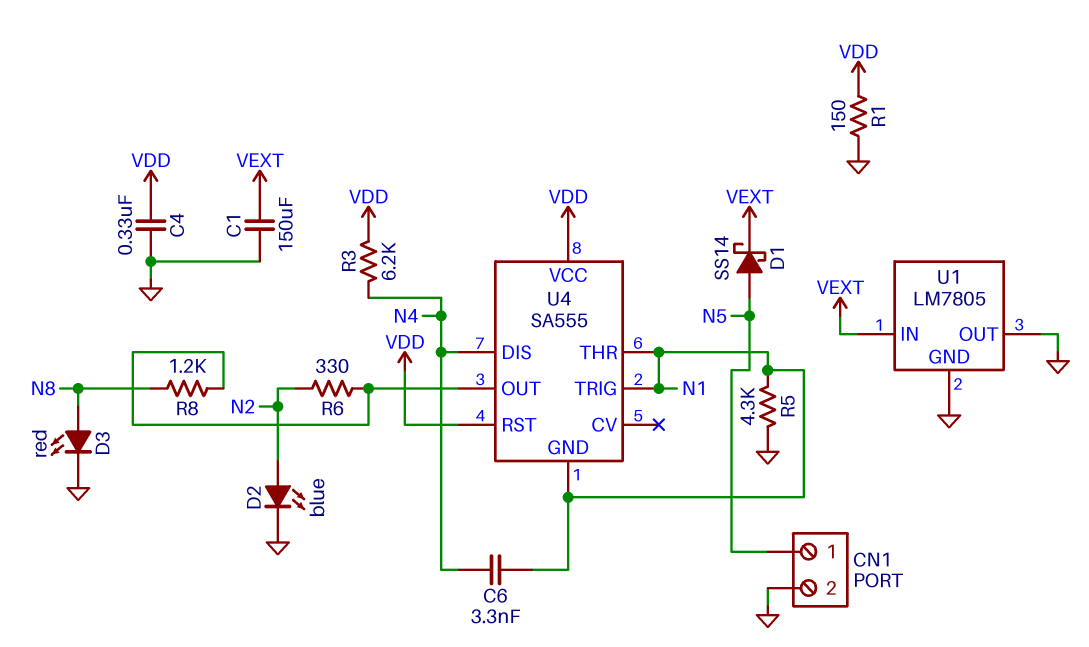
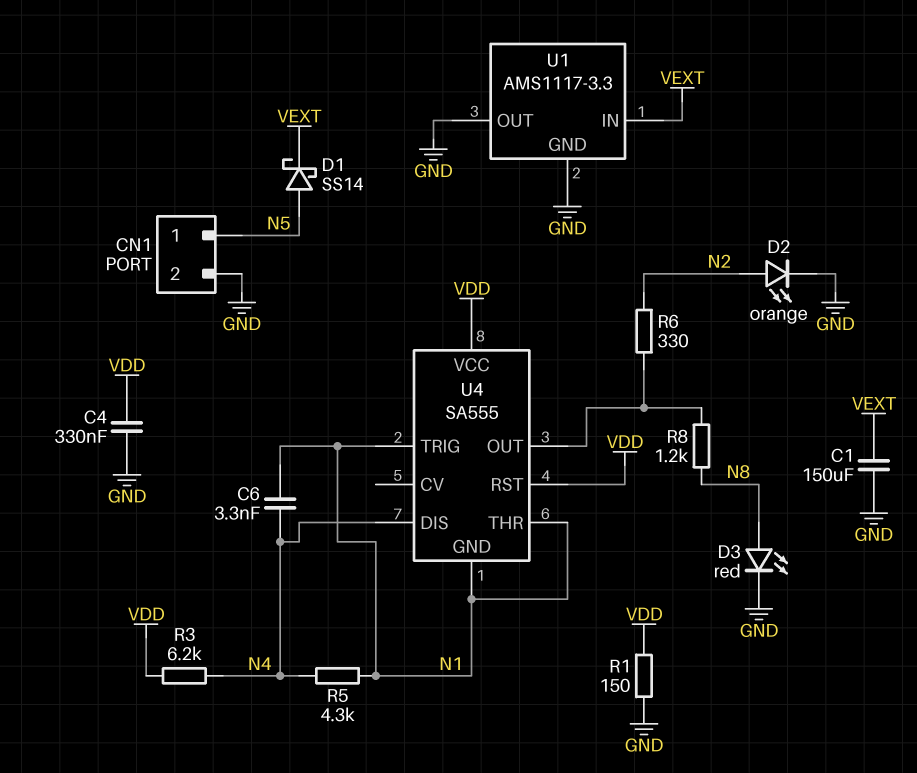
D2: LED blue (A N2, K GND) -> LED orange (A N2, K GND)
R5: 4.3k (GND, N1) -> 4.3k (N1, N4)
U1: LM7805 -> AMS1117-3.3

